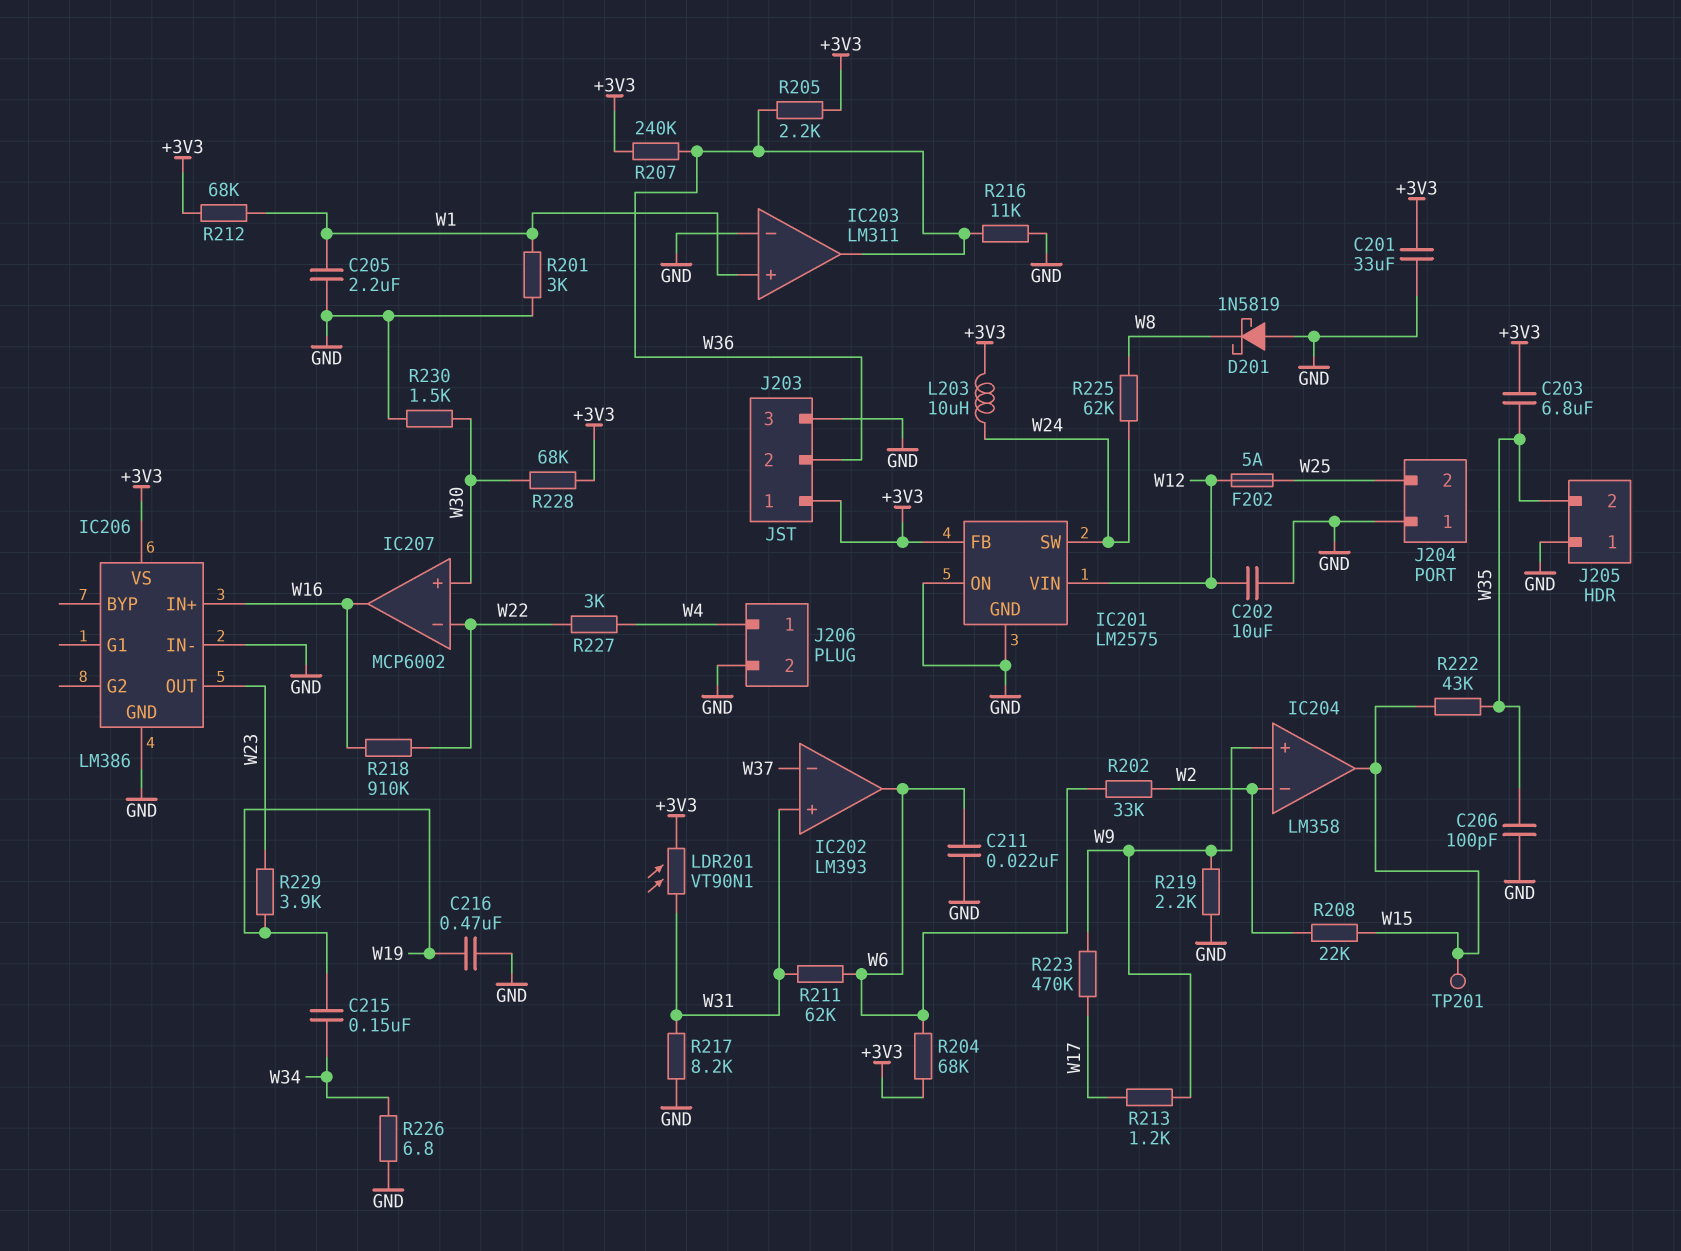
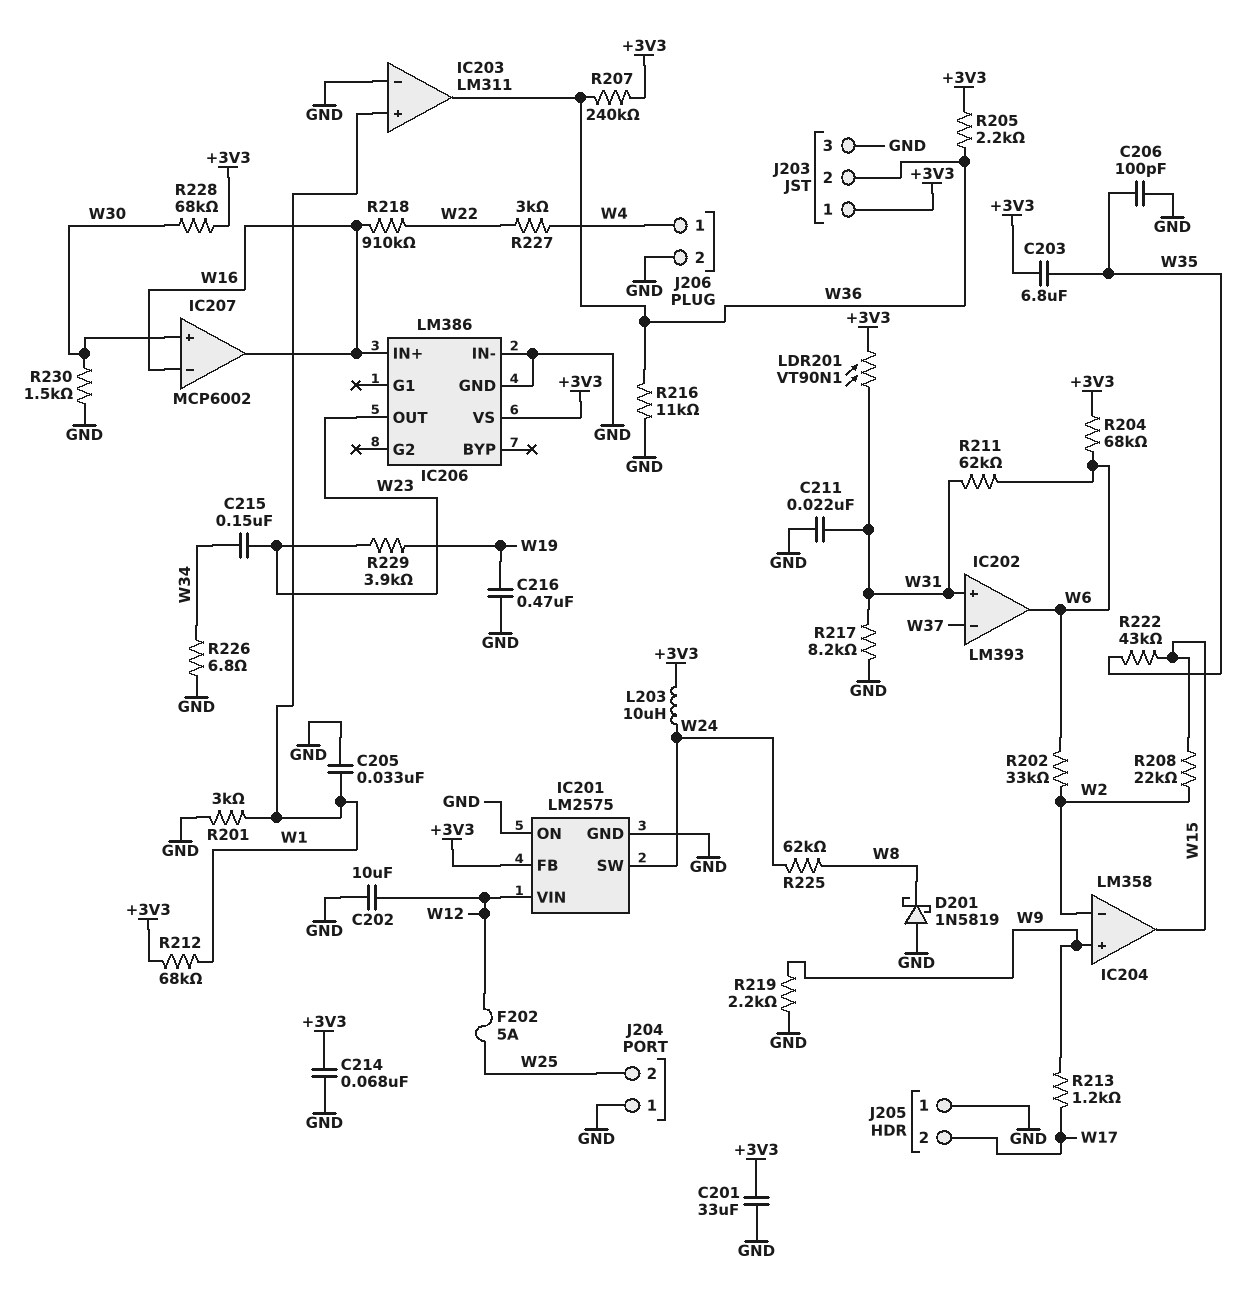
C205: 2.2uF (GND, W1) -> 33nF (GND, W1)
C211: 22nF (GND, W6) -> 22nF (GND, W31)
C214: none -> 68nF (+3V3, GND)
C215: 150nF (W19, W34) -> 150nF (W23, W34)
IC207 pin in-: W22 -> W16
J205 pin 2: W35 -> W17
R223: 470k (W9, W17) -> none
TP201: test point (W15) -> none

